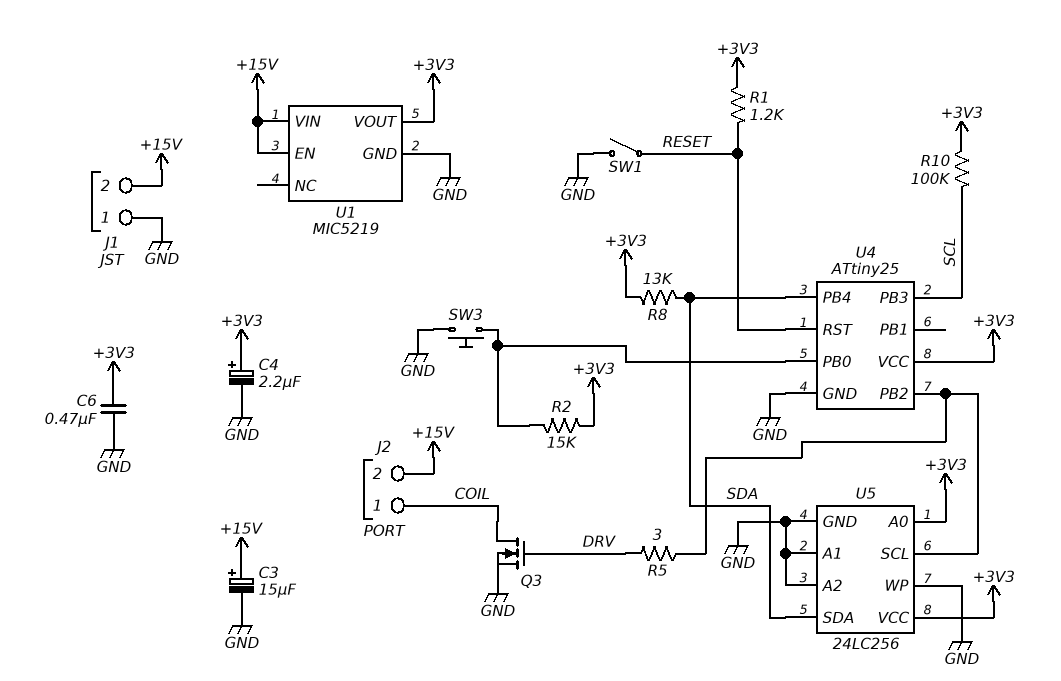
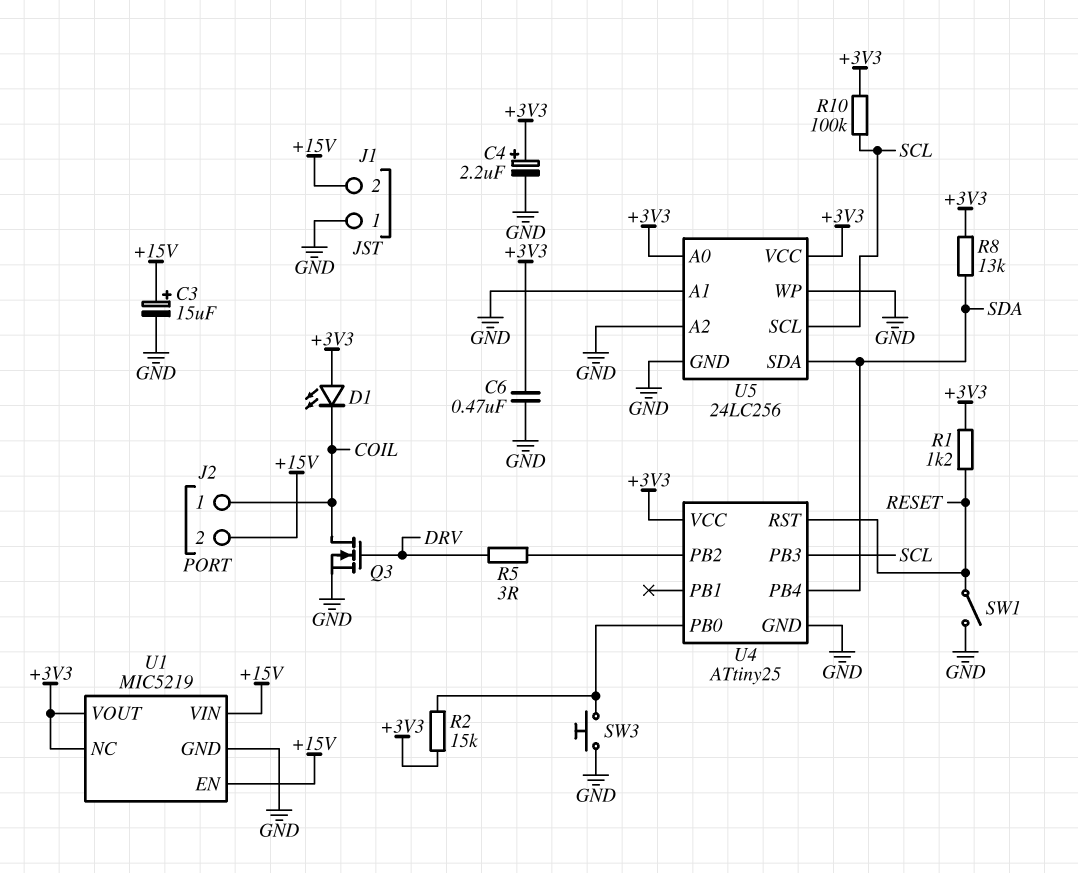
D1: none -> LED (A +3V3, K COIL)
U1 pin NC: none -> +3V3
U5 pin SCL: U4/PB2 -> SCL

